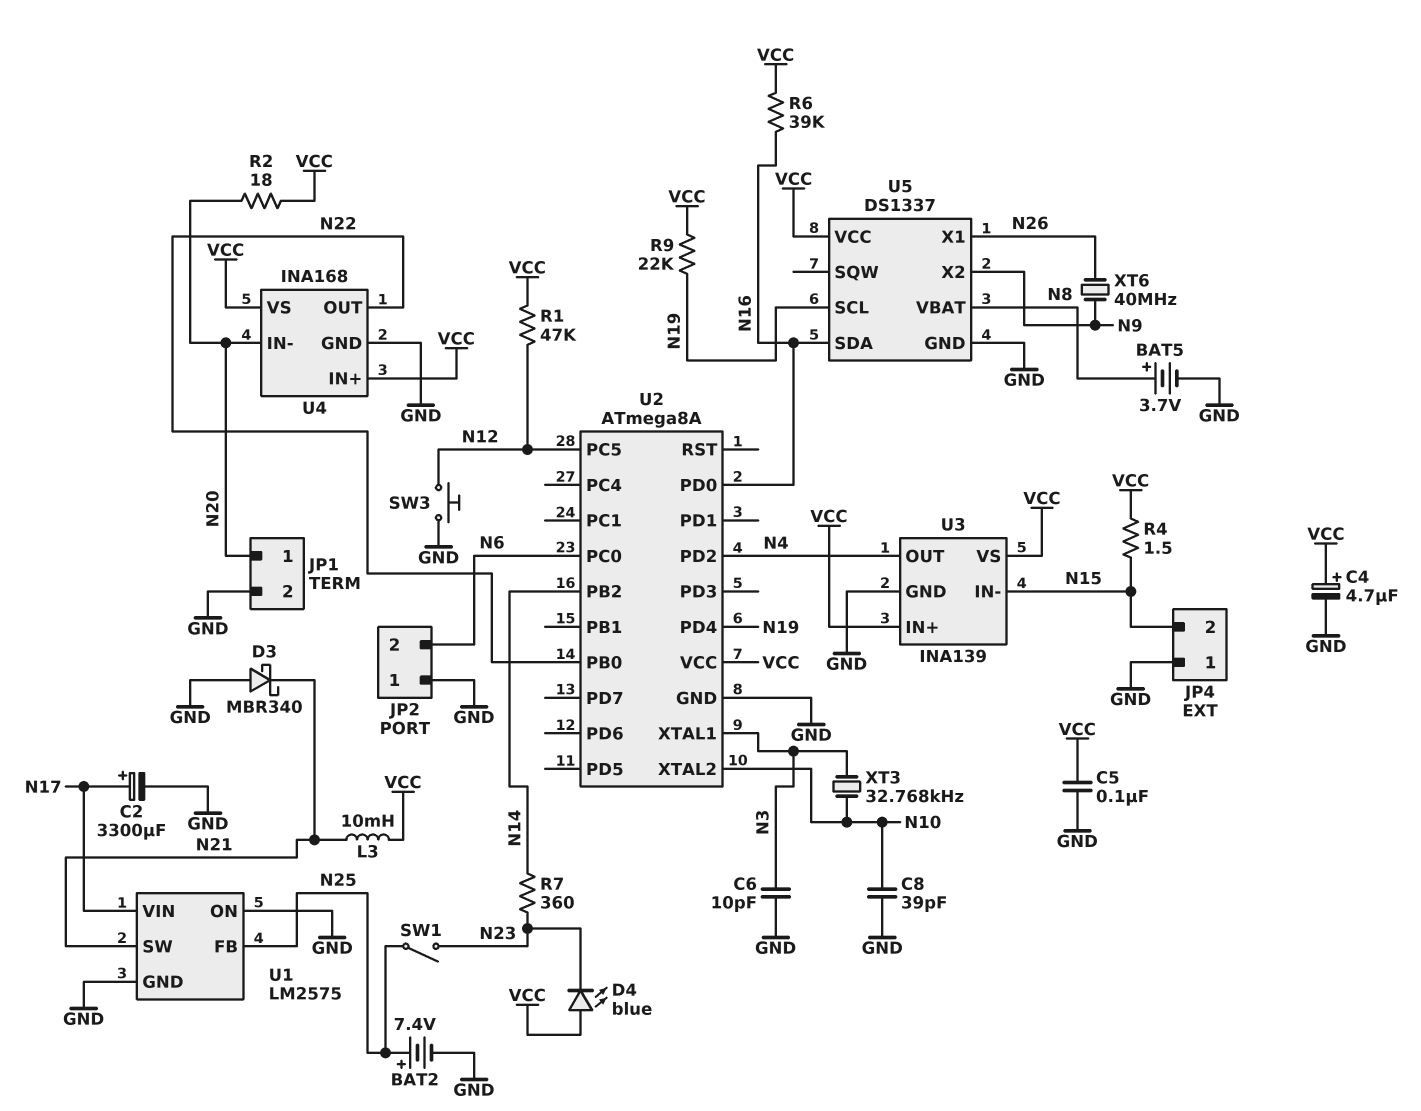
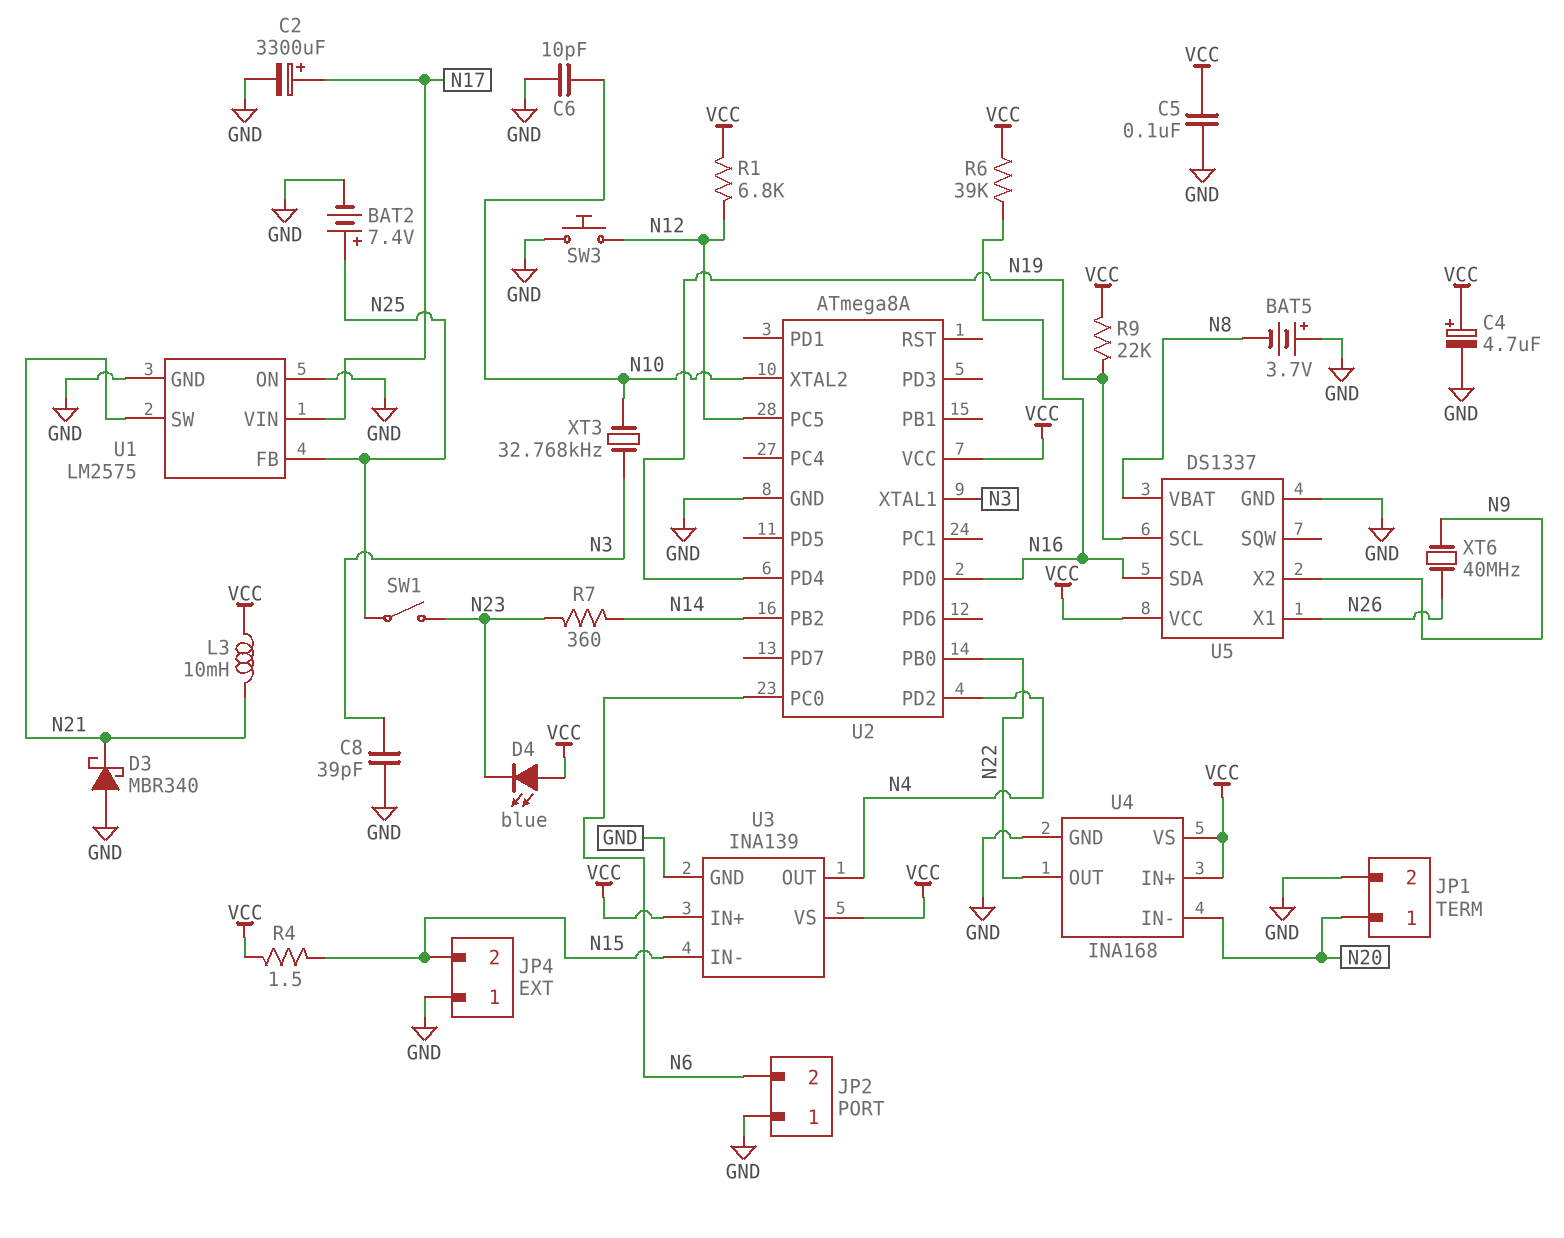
BAT5: 3.7V (plus N8, minus GND) -> 3.7V (plus GND, minus N8)
C6: 10pF (GND, N3) -> 10pF (GND, N10)
C8: 39pF (GND, N10) -> 39pF (GND, N3)
R1: 47k (N12, VCC) -> 6.8k (N12, VCC)
R2: 18 (N20, VCC) -> none

